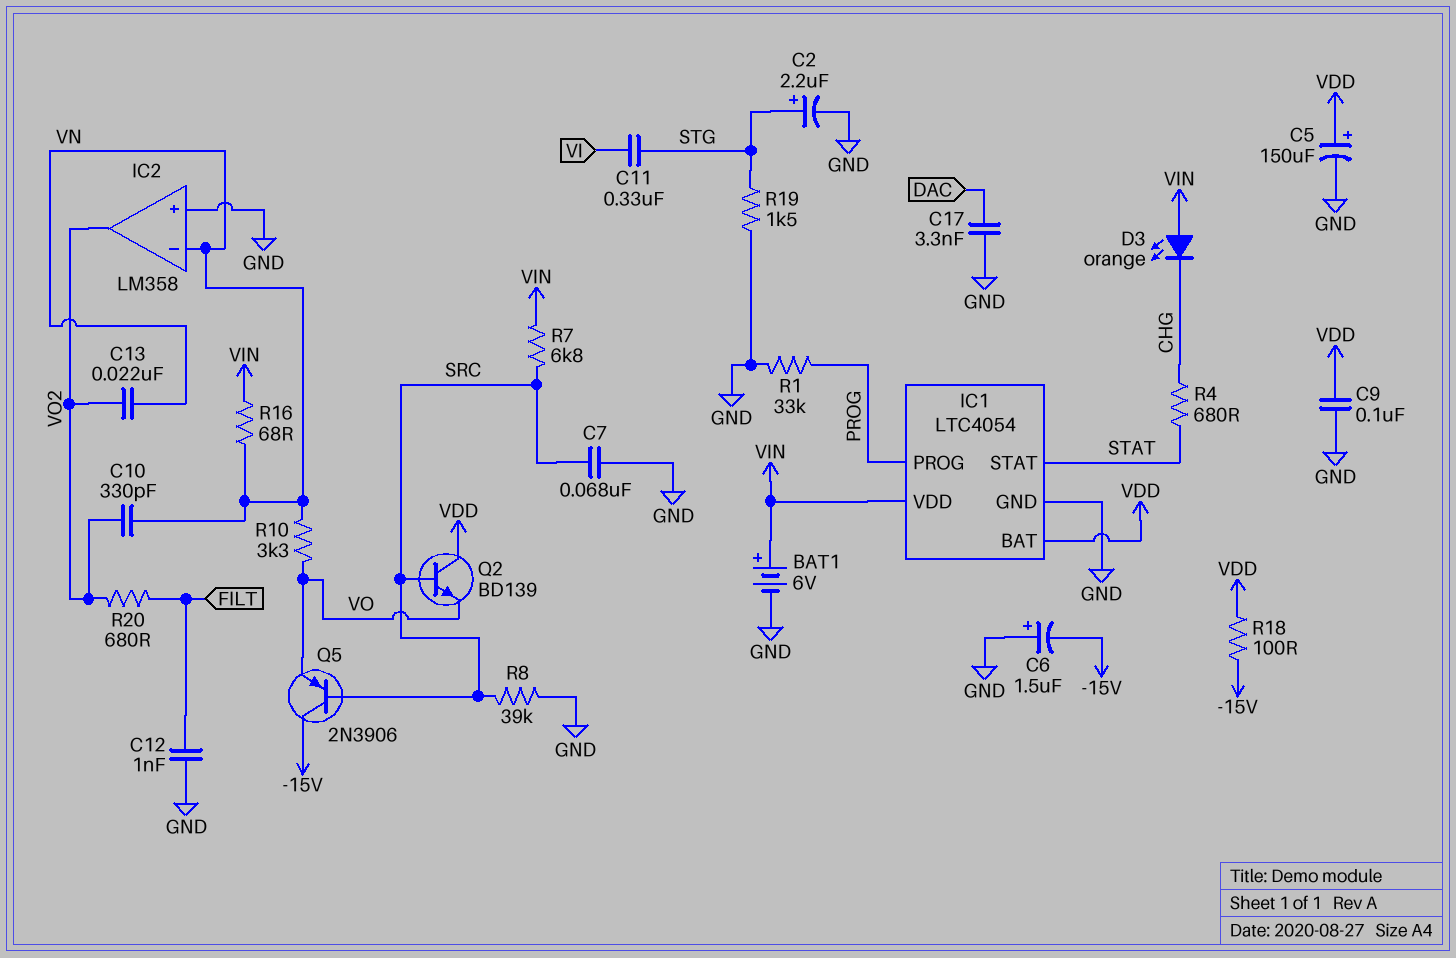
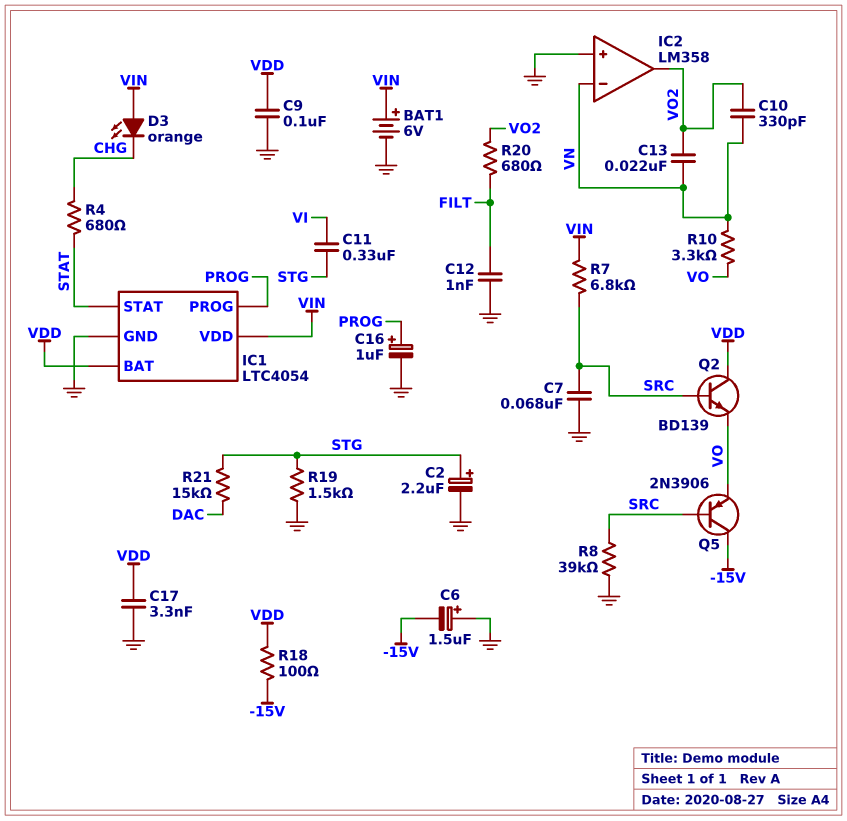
C5: 150uF (plus VDD, minus GND) -> none
C16: none -> 1uF (plus PROG, minus GND)
C17: 3.3nF (DAC, GND) -> 3.3nF (GND, VDD)
R1: 33k (GND, PROG) -> none
R16: 68 (VIN, VN) -> none
R21: none -> 15k (DAC, STG)

